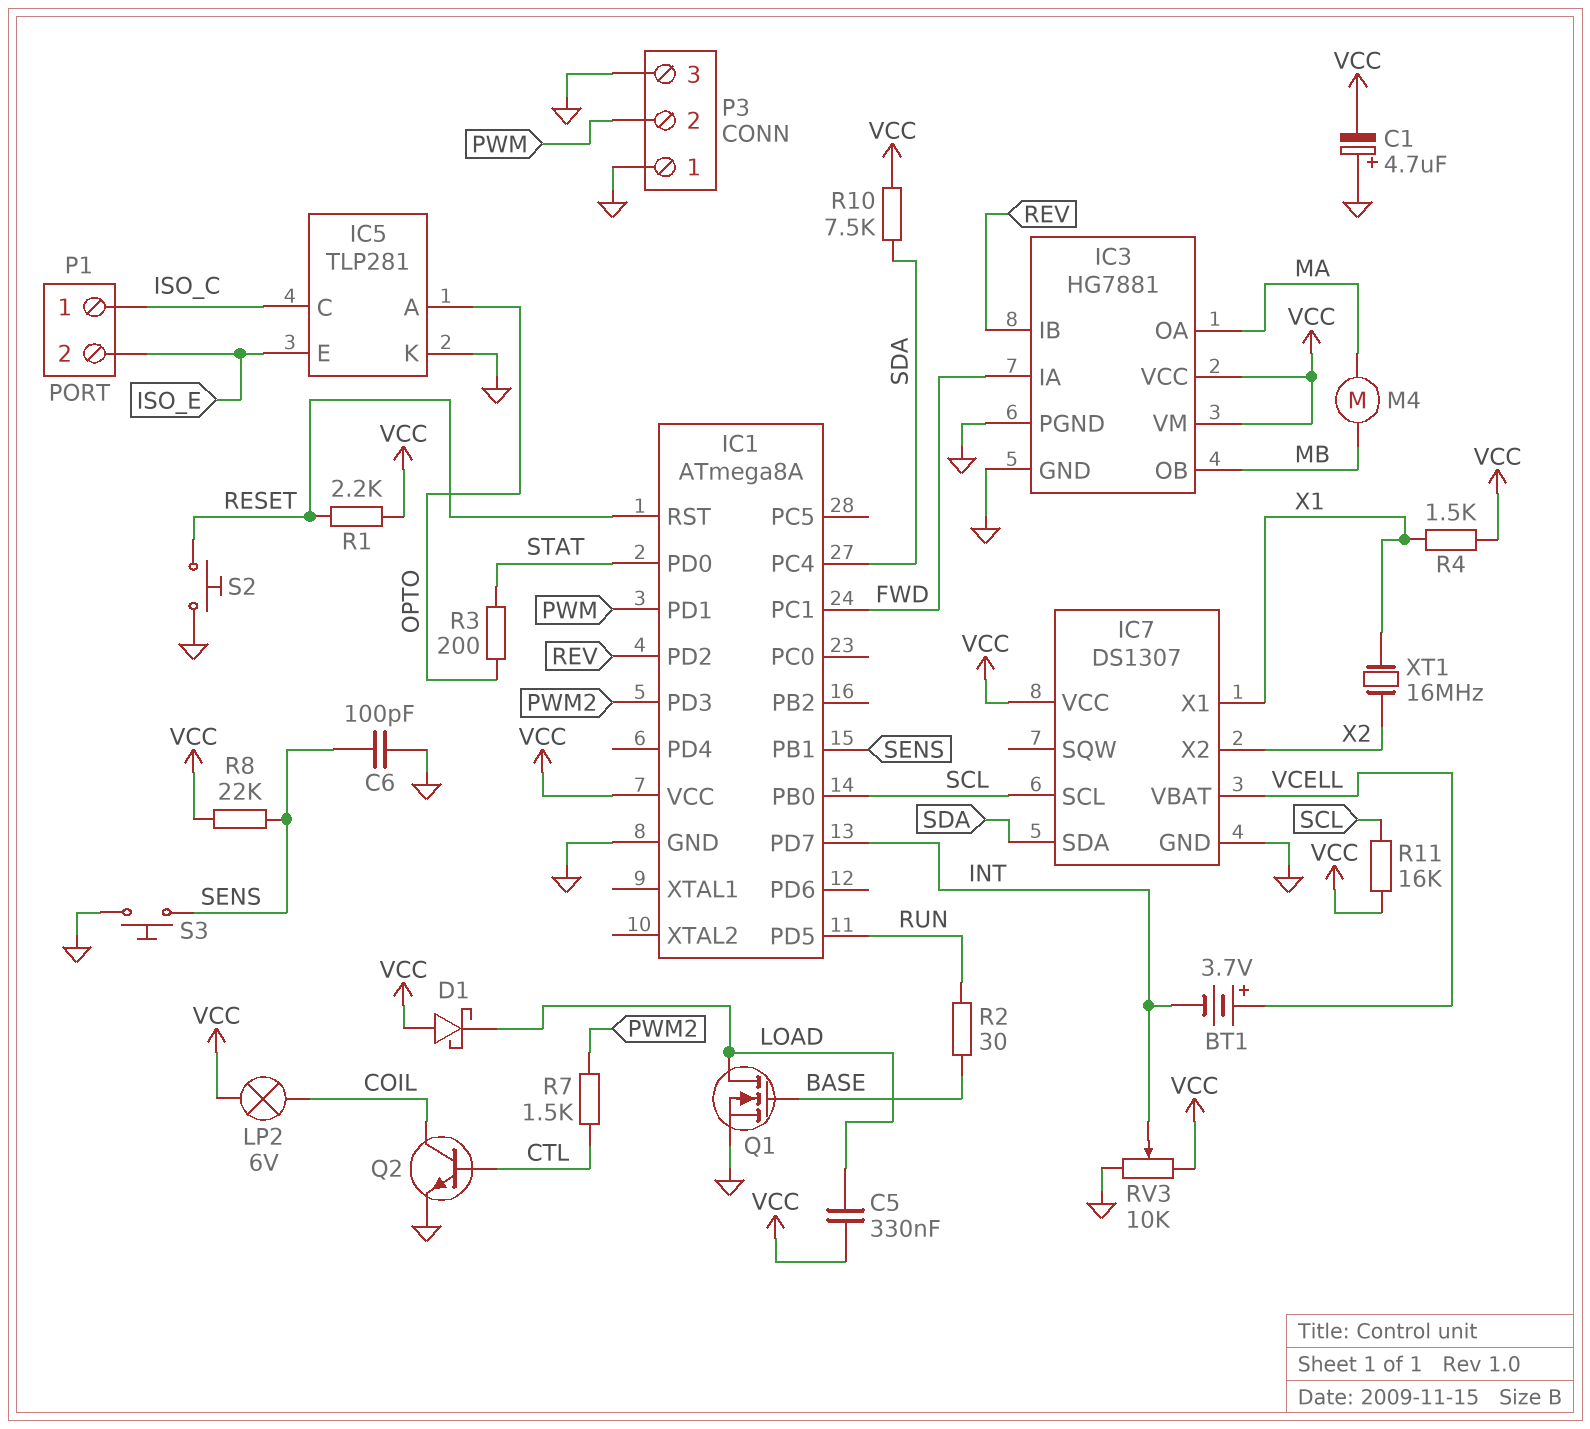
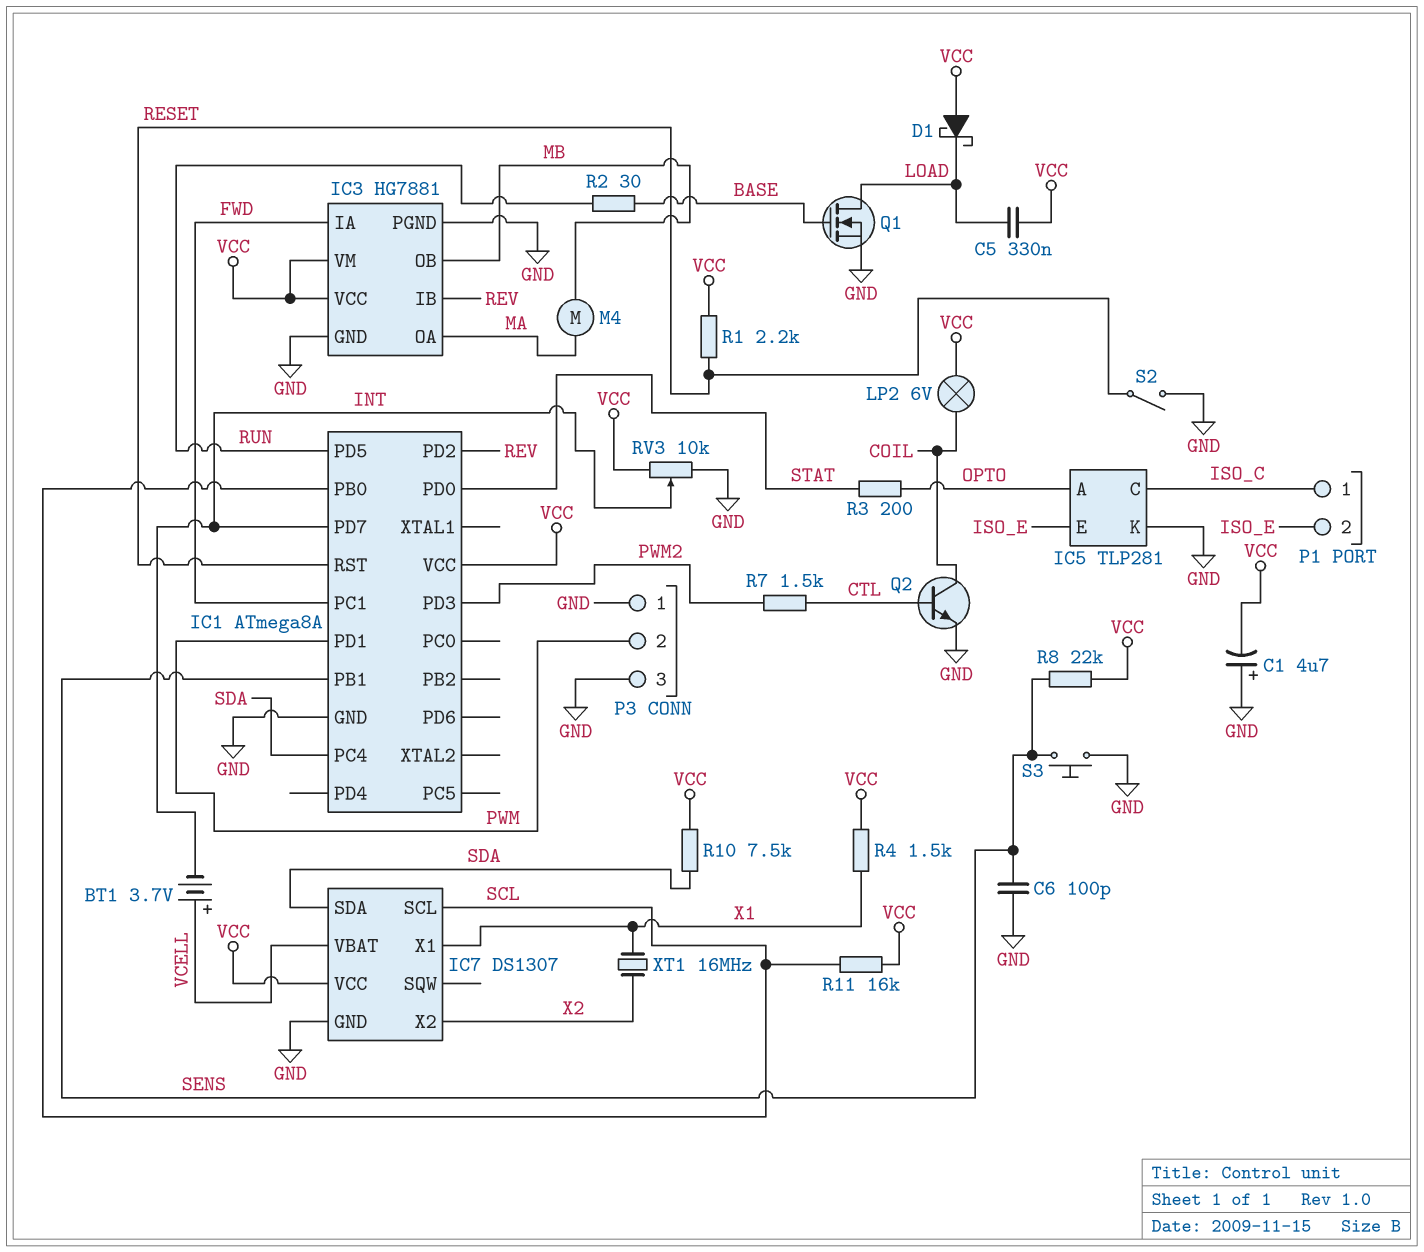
S2: button (GND, RESET) -> switch (GND, RESET)

